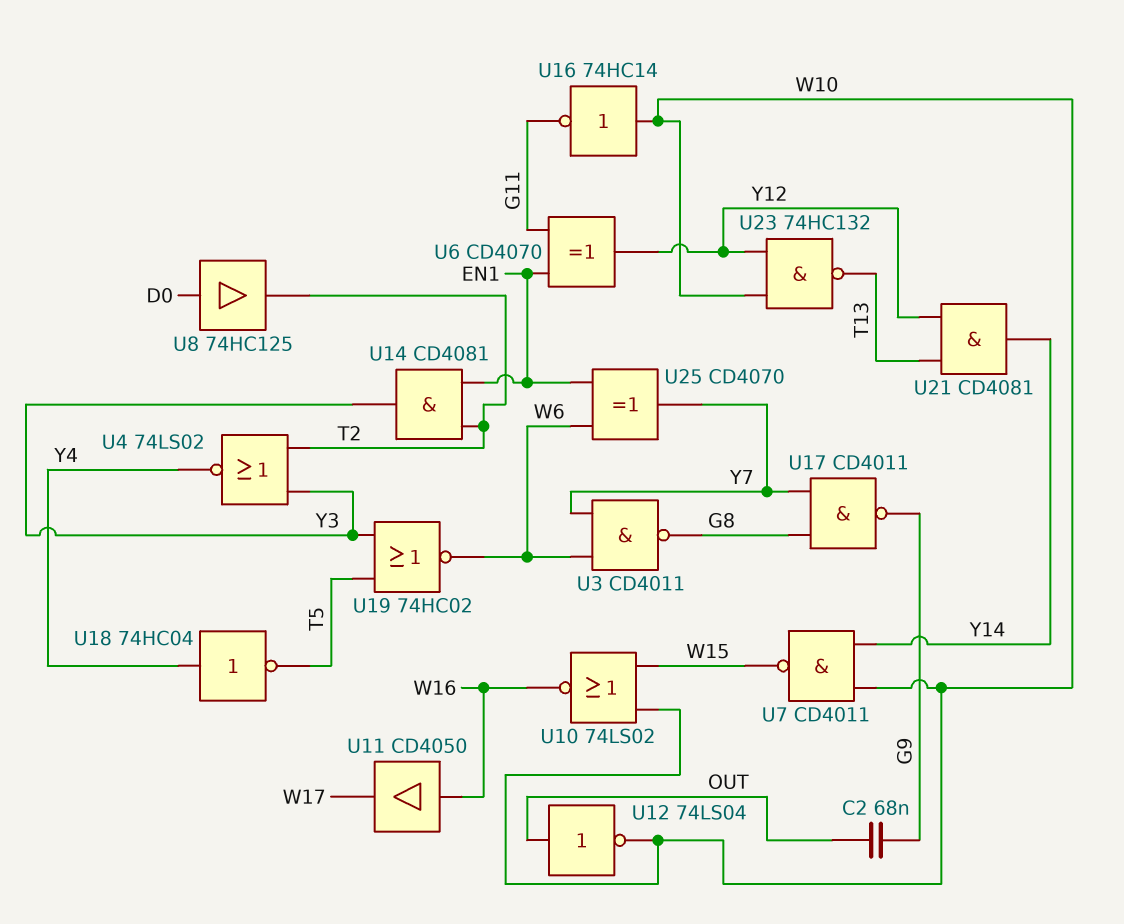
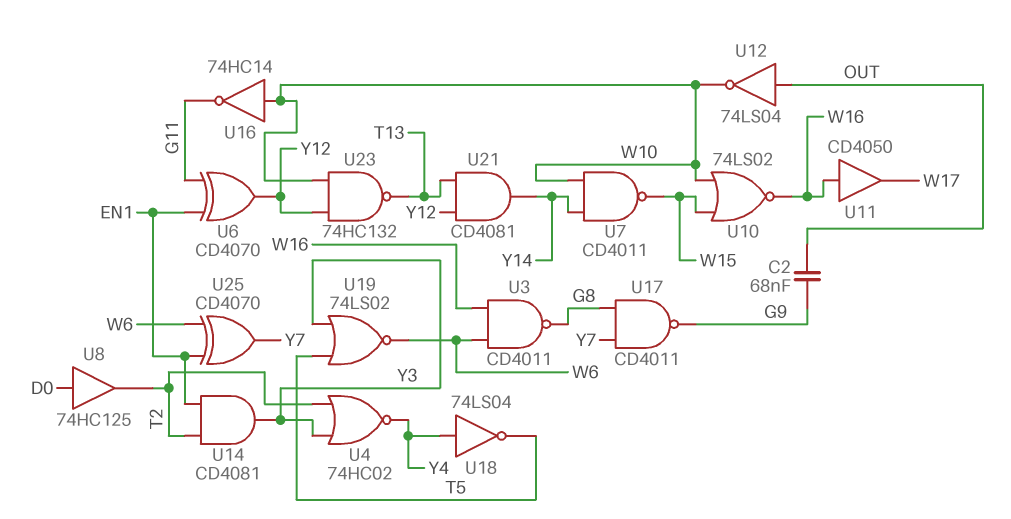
U3: NAND CD4011 (in W6, in Y7, out G8) -> NAND CD4011 (in W6, in W16, out G8)
U4: NOR 74LS02 (in T2, in Y3, out Y4) -> NOR 74HC02 (in T2, in Y3, out Y4)
U18: NOT 74HC04 (in Y4, out T5) -> NOT 74LS04 (in Y4, out T5)
U19: NOR 74HC02 (in T5, in Y3, out W6) -> NOR 74LS02 (in T5, in Y3, out W6)

